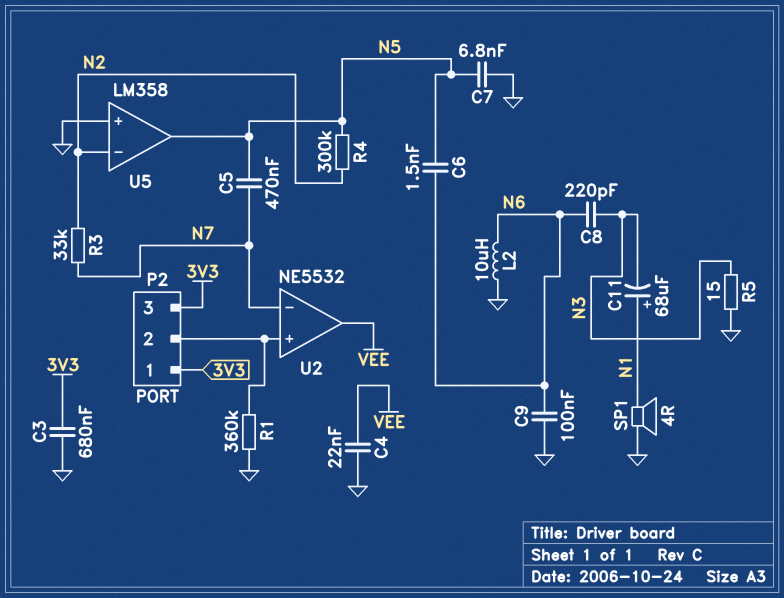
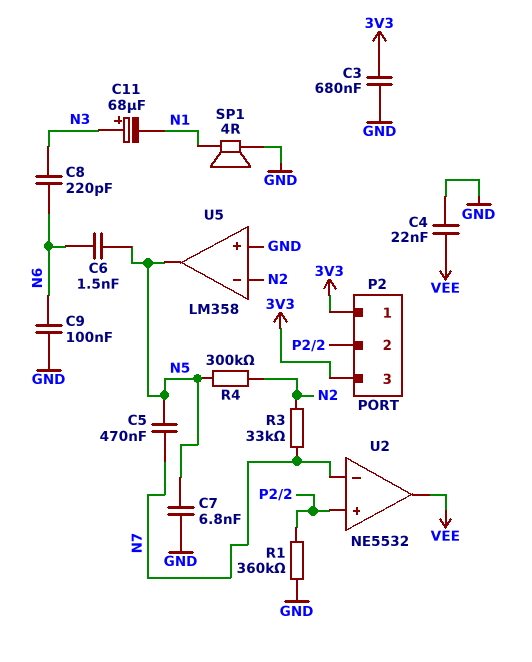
C11: 68uF (plus N1, minus N3) -> 68uF (plus N3, minus N1)
L2: 10uH (GND, N6) -> none
R5: 15 (GND, N3) -> none

